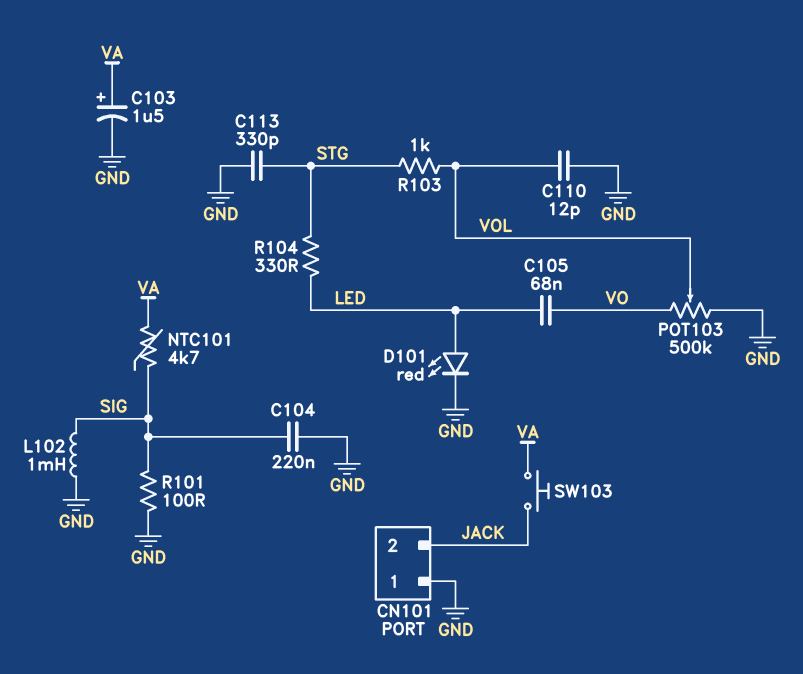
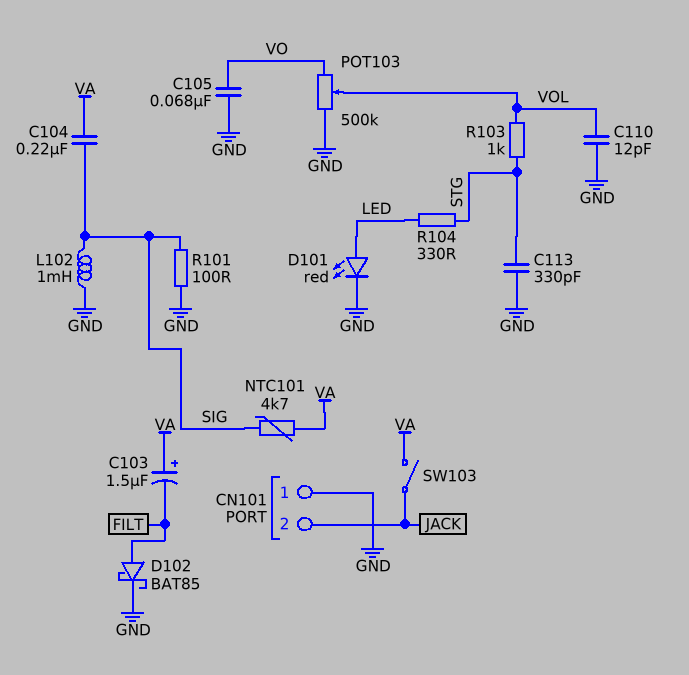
C103: 1.5uF (plus VA, minus GND) -> 1.5uF (plus VA, minus FILT)
C104: 220nF (GND, SIG) -> 220nF (SIG, VA)
C105: 68nF (LED, VO) -> 68nF (GND, VO)
D102: none -> schottky BAT85 (A FILT, K GND)
SW103: button (JACK, VA) -> switch (JACK, VA)

